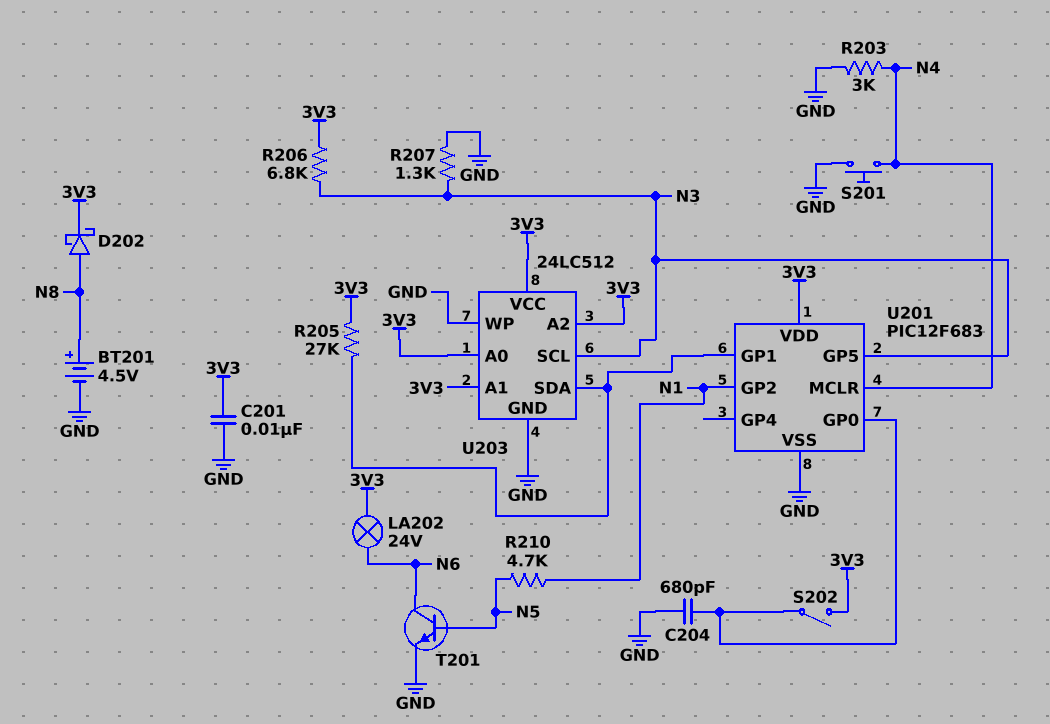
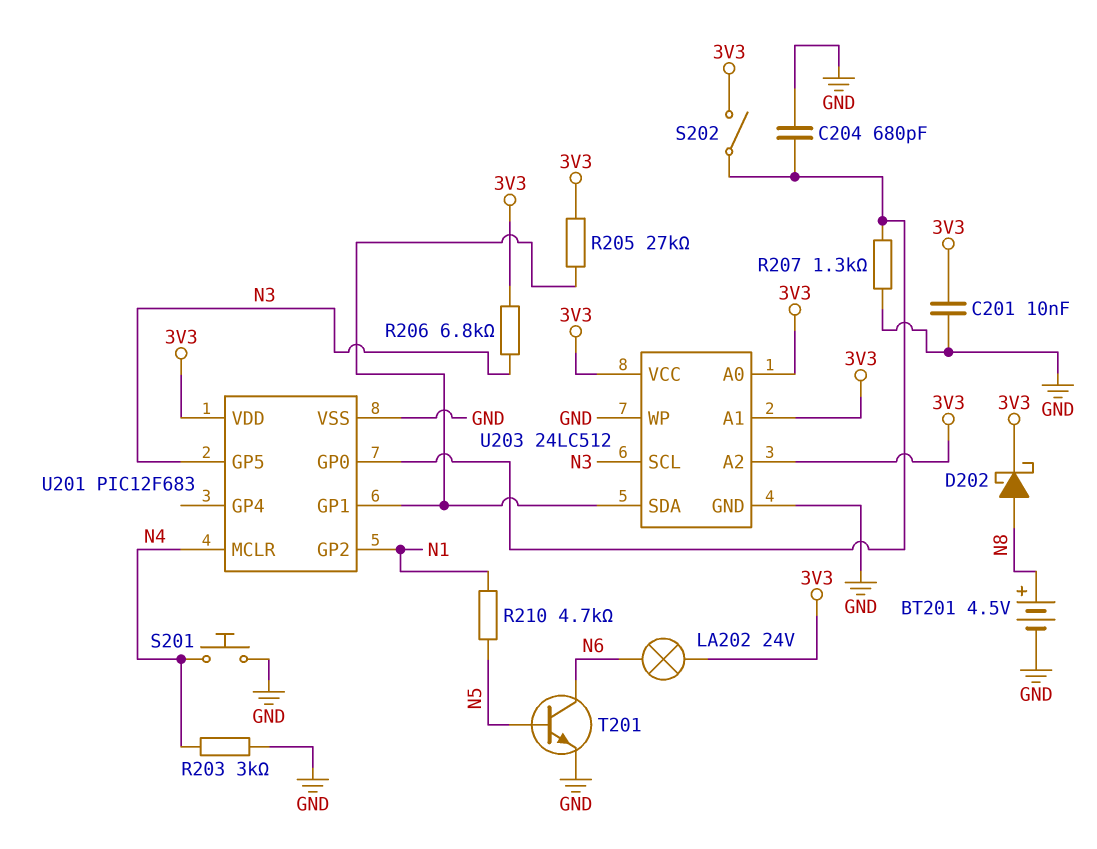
R207: 1.3k (GND, N3) -> 1.3k (GND, U201/GP0)

